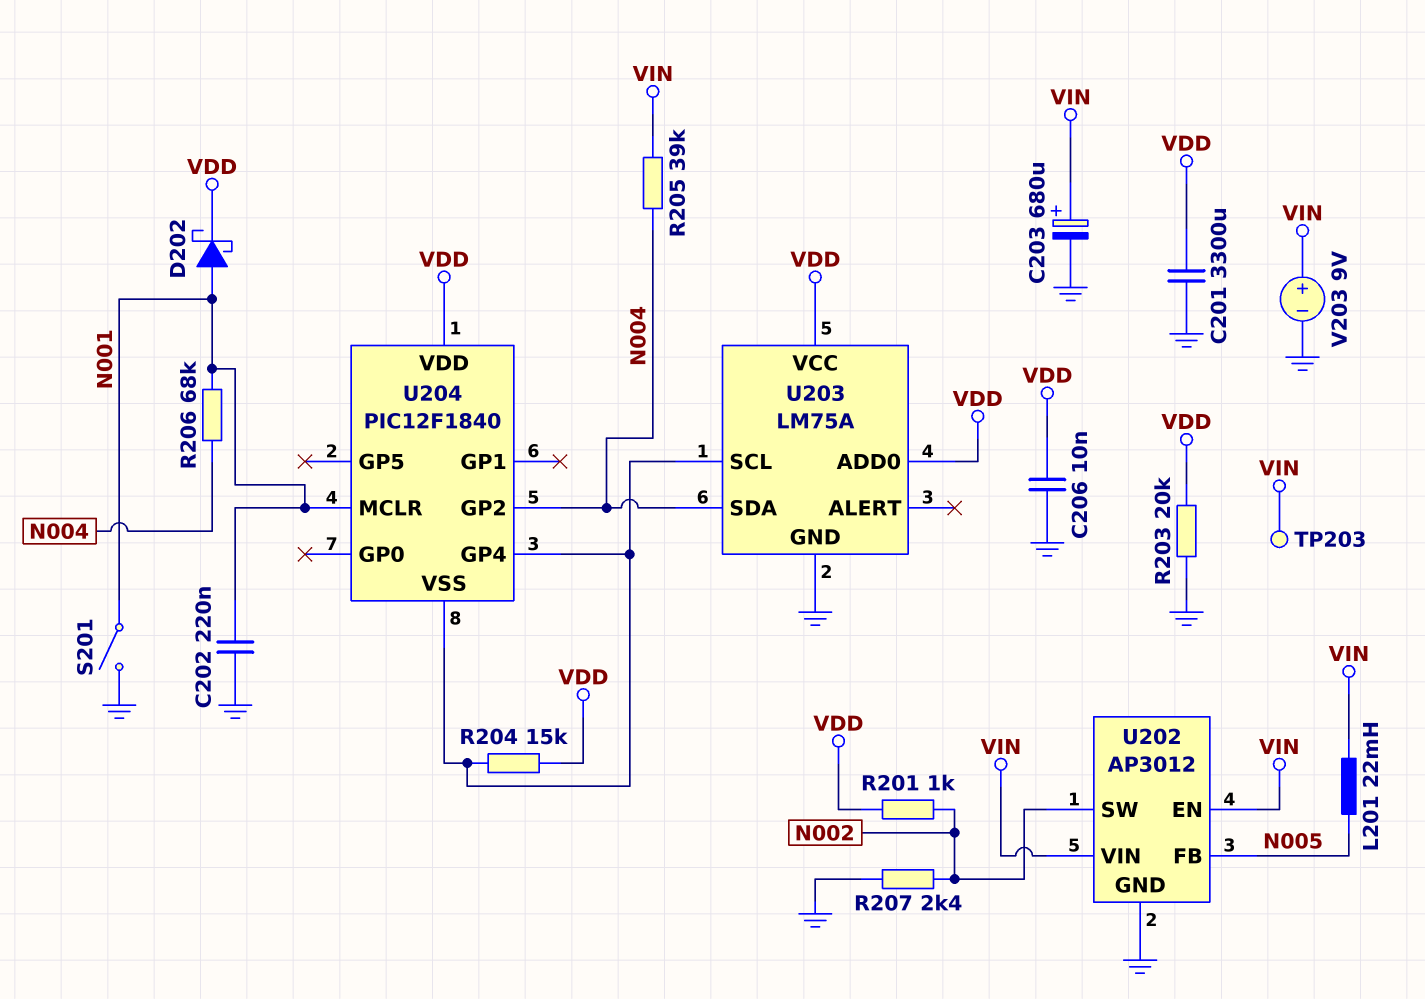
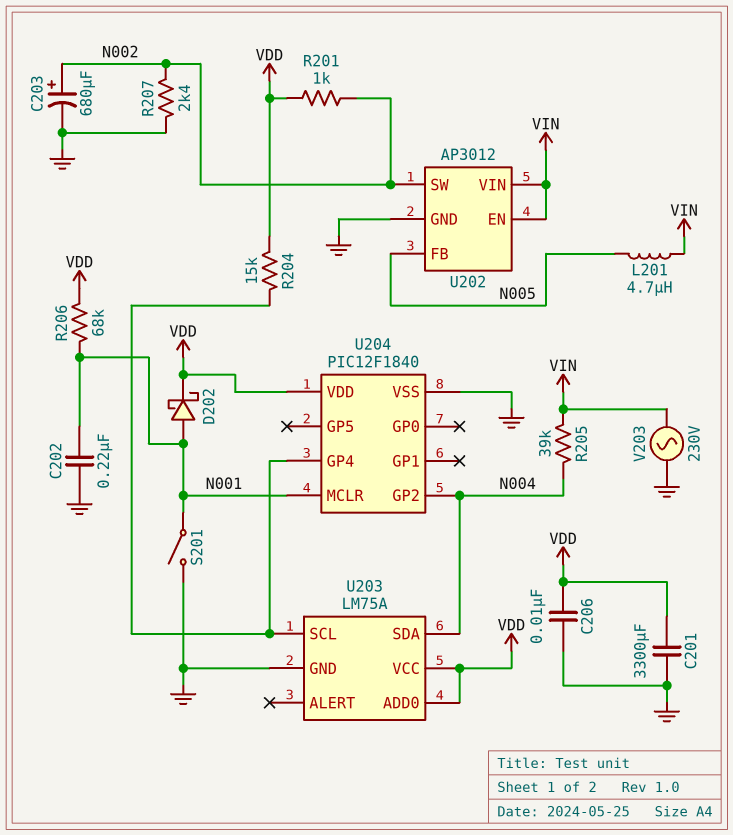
C203: 680uF (plus VIN, minus GND) -> 680uF (plus N002, minus GND)
L201: 22mH (N005, VIN) -> 4.7uH (N005, VIN)
R203: 20k (GND, VDD) -> none
R206: 68k (N001, N004) -> 68k (N001, VDD)
TP203: test point (VIN) -> none
U204 pin VSS: U203/SCL -> GND
V203: 9V (plus VIN, minus GND) -> AC 230V (GND, VIN)

